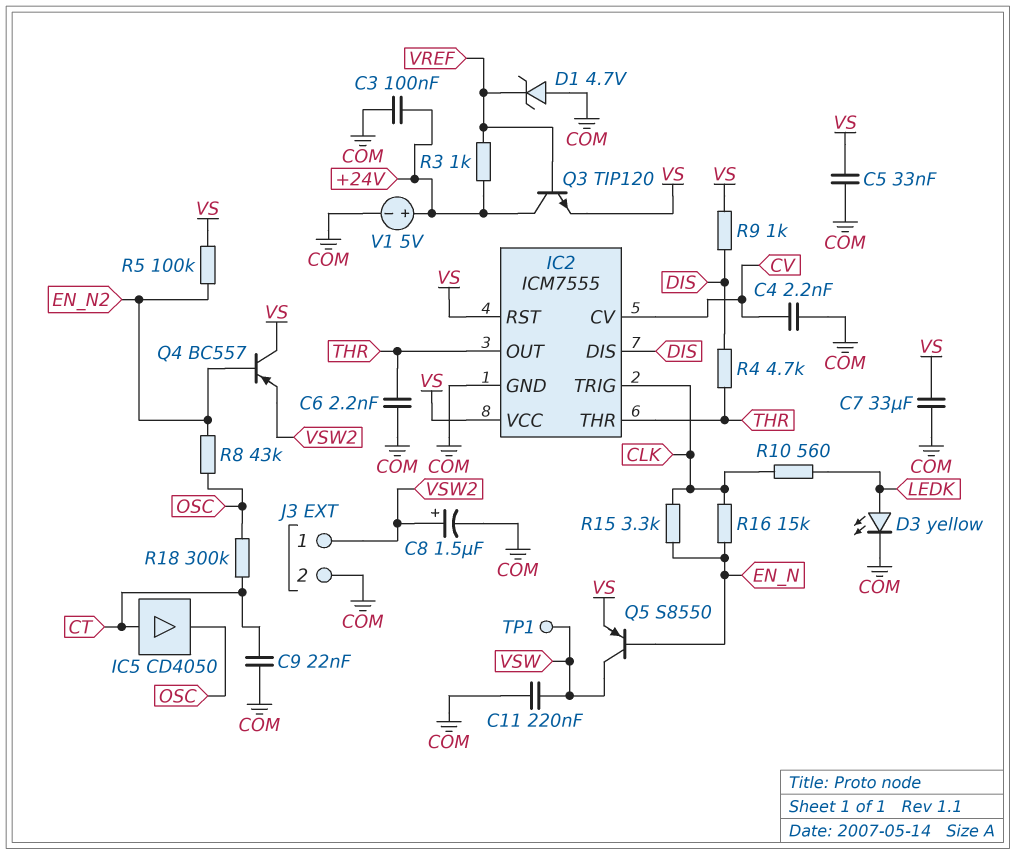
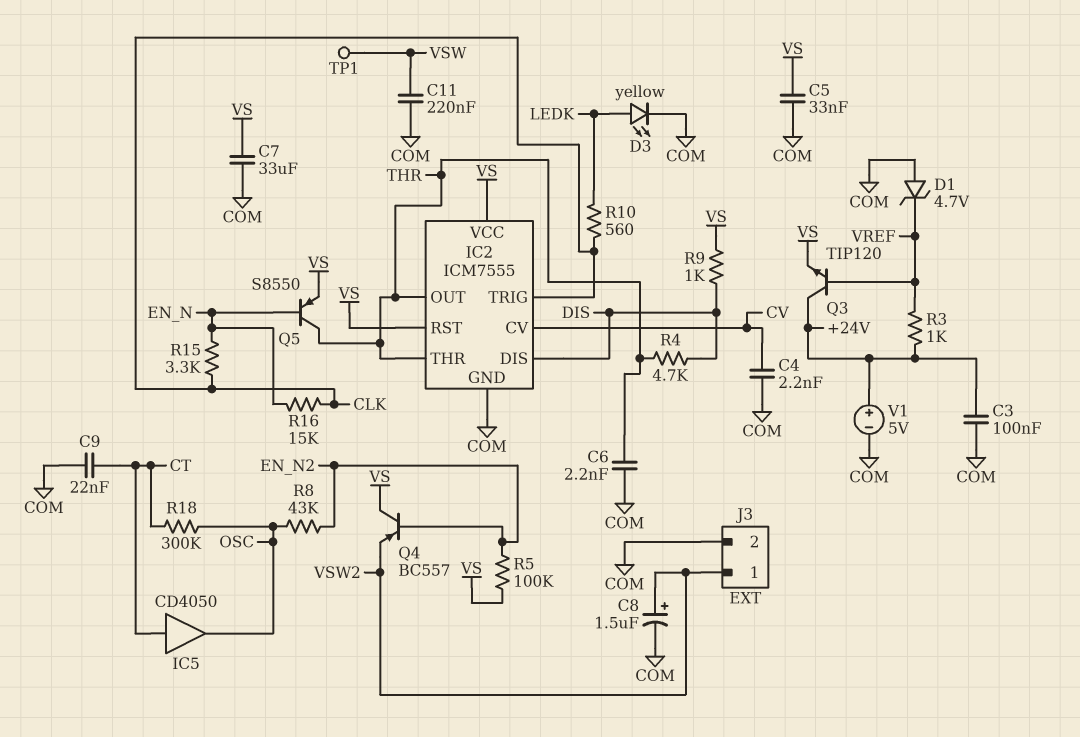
Q5: PNP S8550 (B EN_N, C VSW, E VS) -> PNP S8550 (B EN_N, C THR, E VS)

